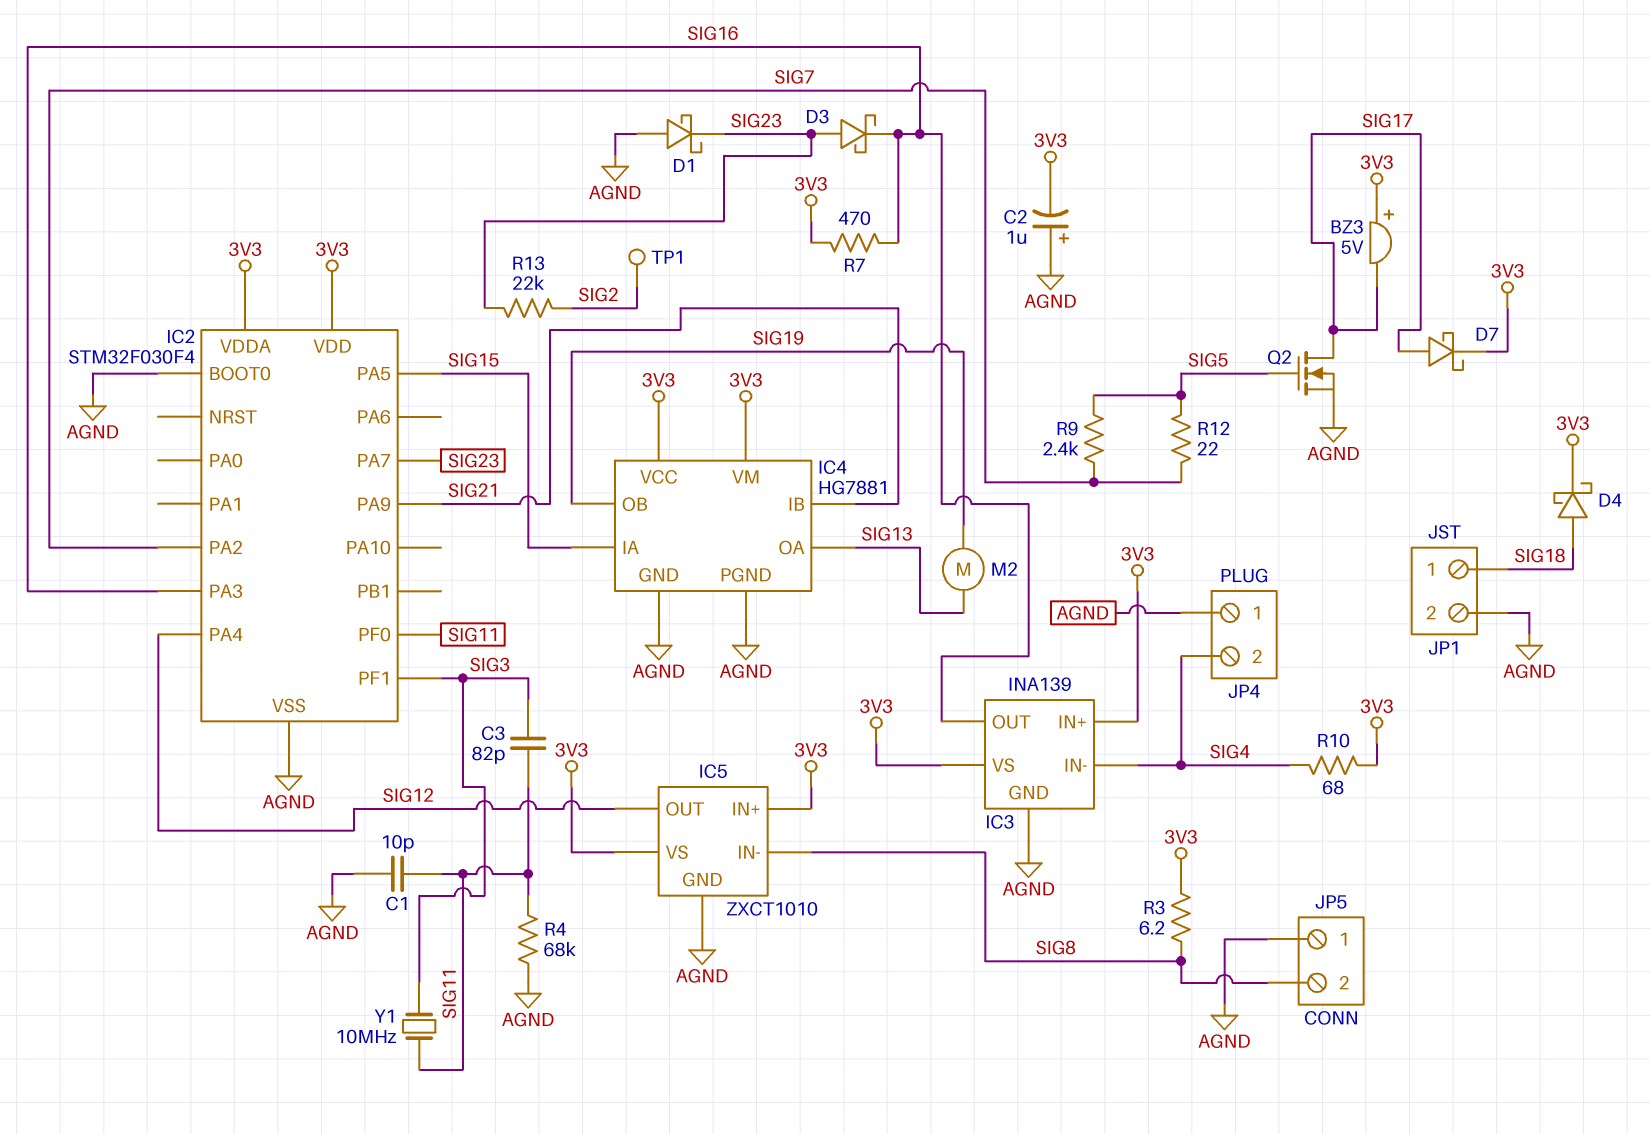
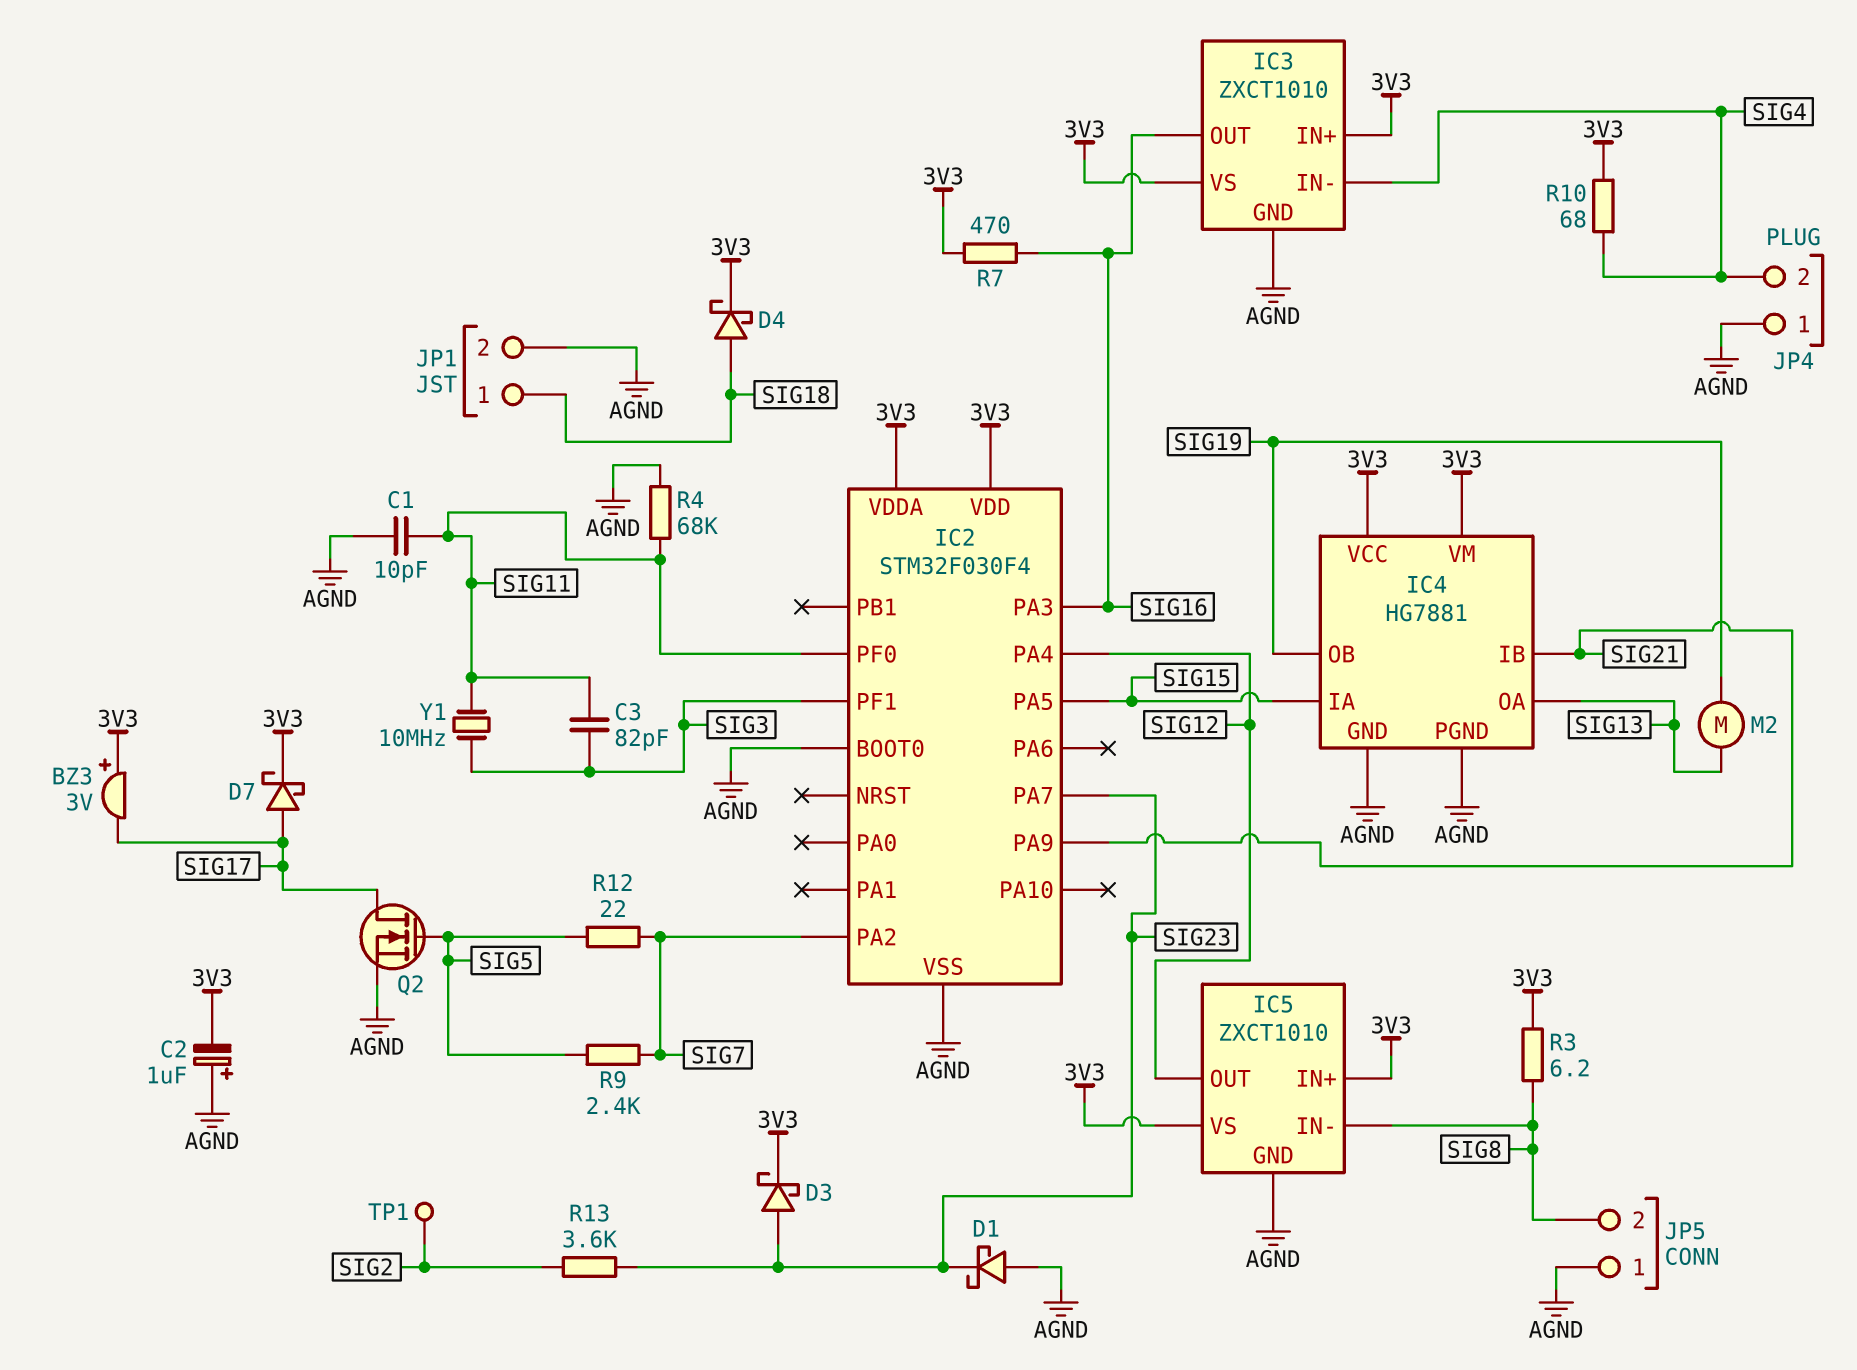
BZ3: buzzer 5V (plus 3V3, minus SIG17) -> buzzer 3V (plus 3V3, minus SIG17)
D3: schottky (A SIG23, K SIG16) -> schottky (A SIG23, K 3V3)
IC3: INA139 -> ZXCT1010
R13: 22k (SIG2, SIG23) -> 3.6k (SIG2, SIG23)

